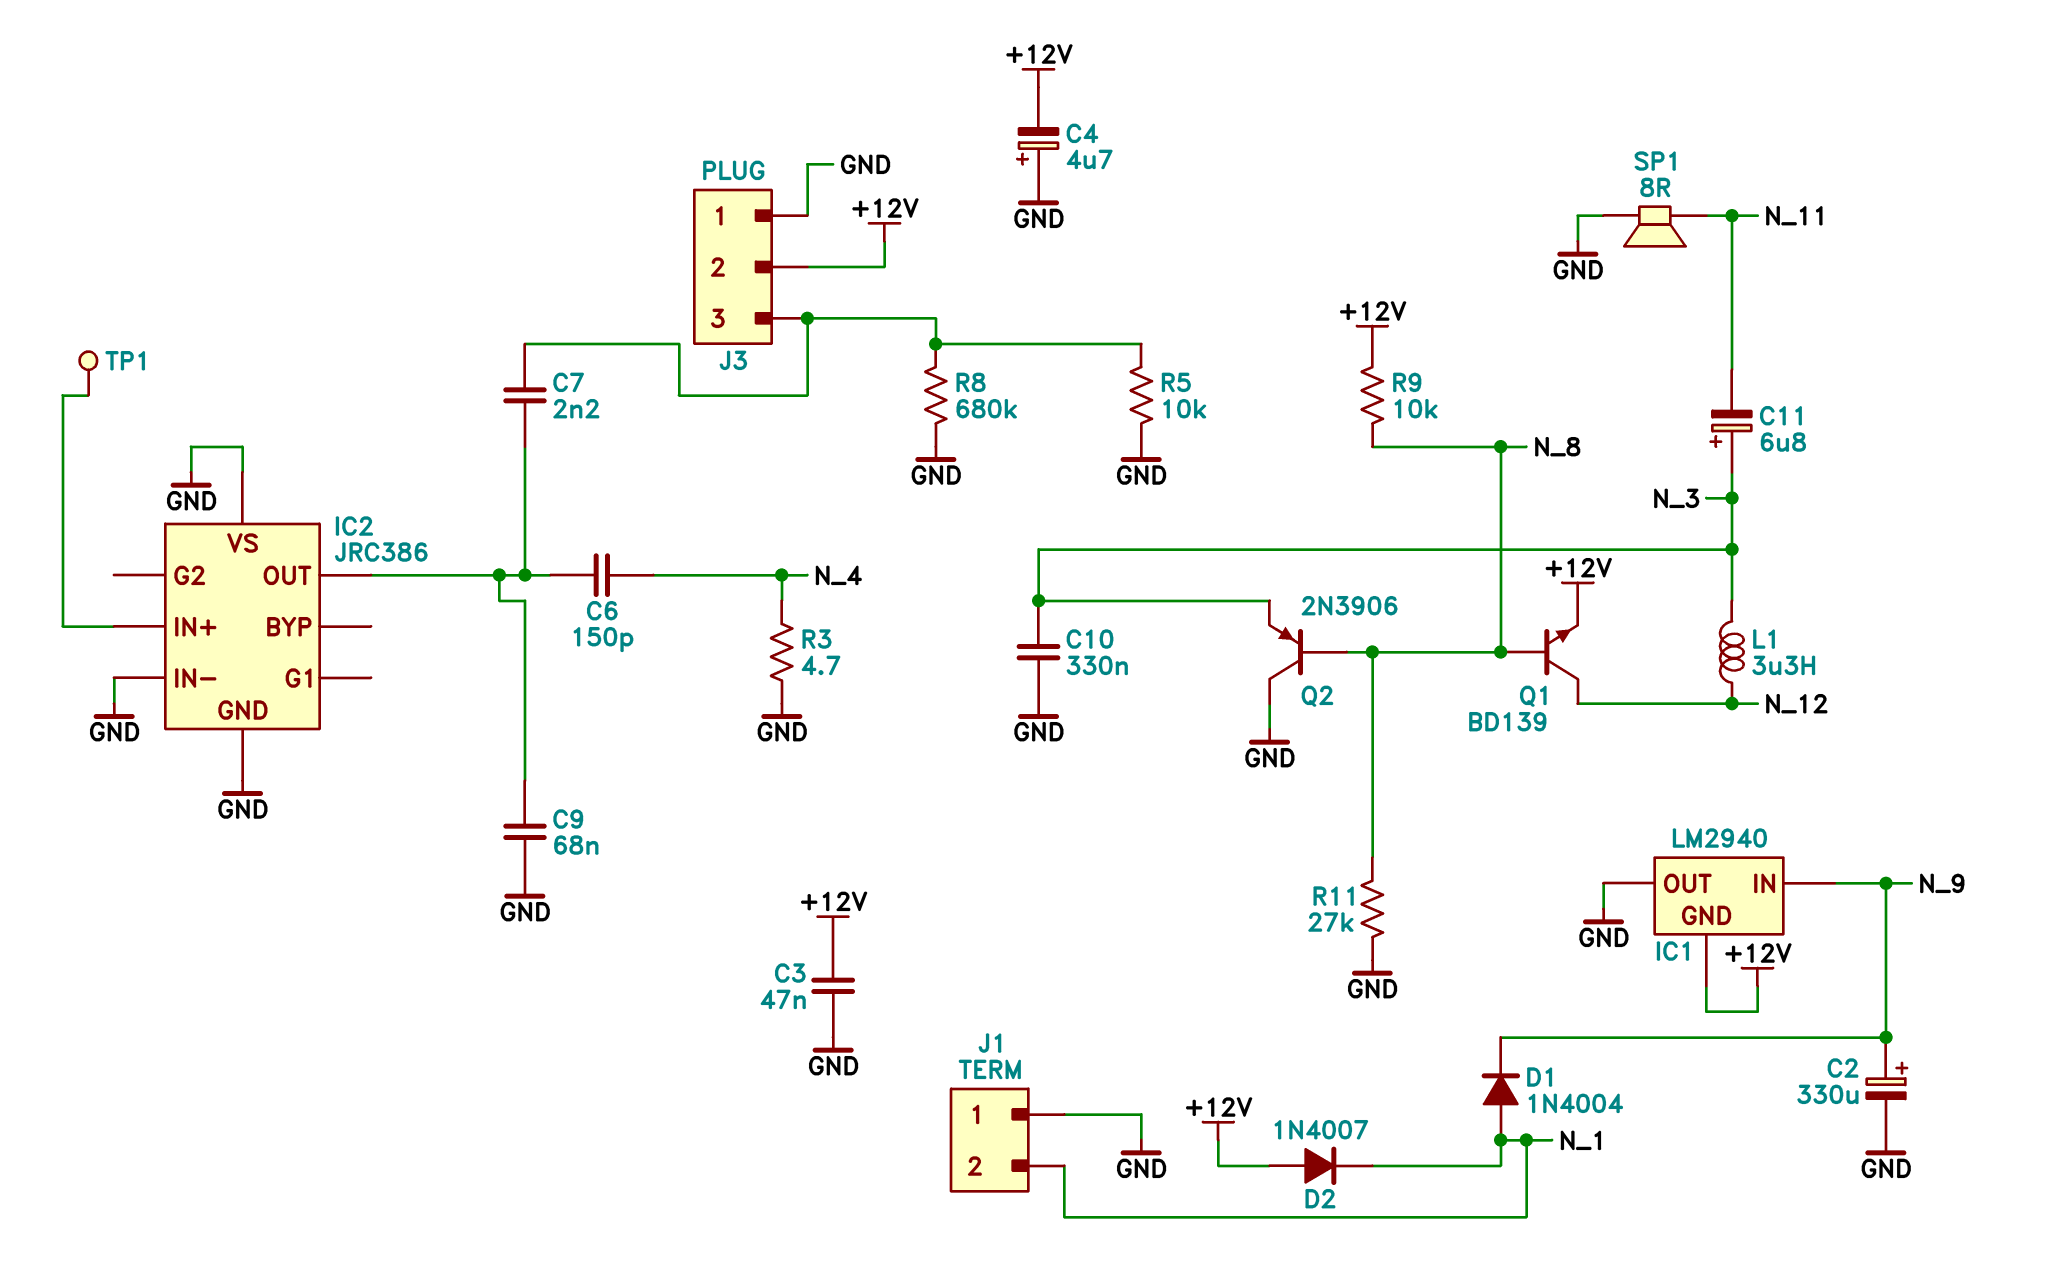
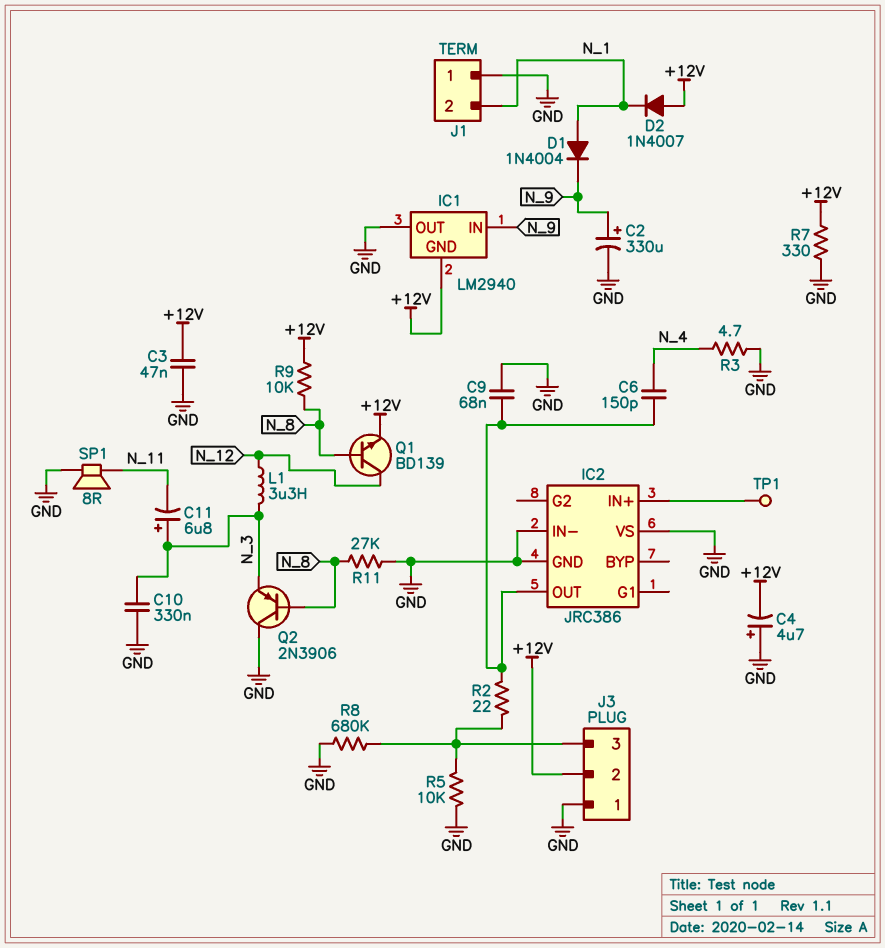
C7: 2.2nF (IC2/OUT, J3/3) -> none
R2: none -> 22 (IC2/OUT, J3/3)
R7: none -> 330 (+12V, GND)

